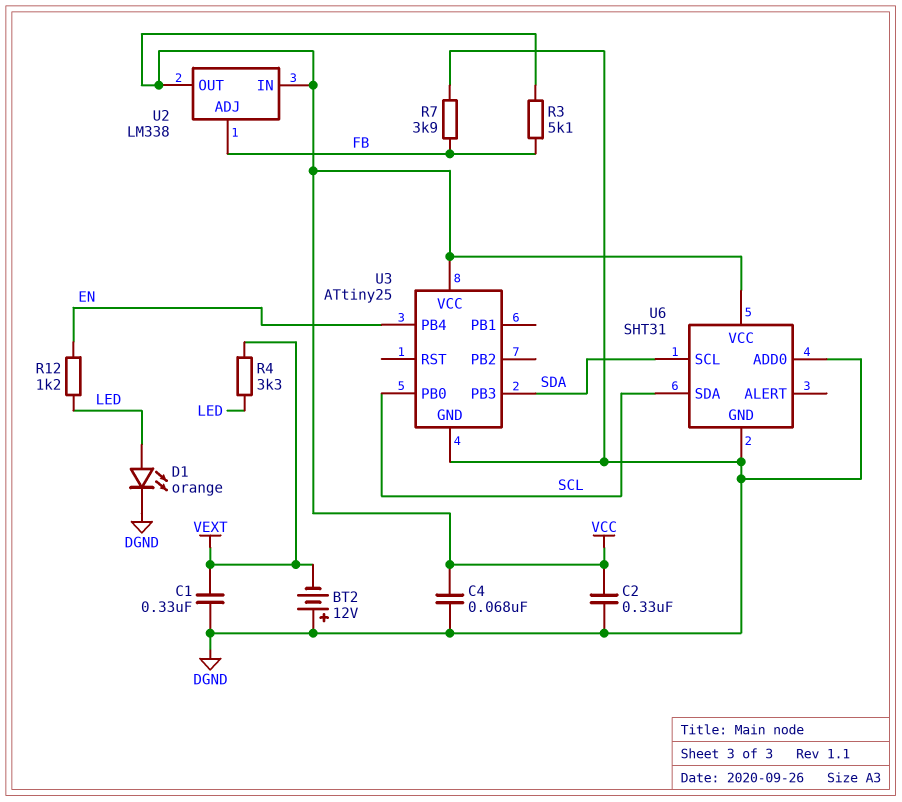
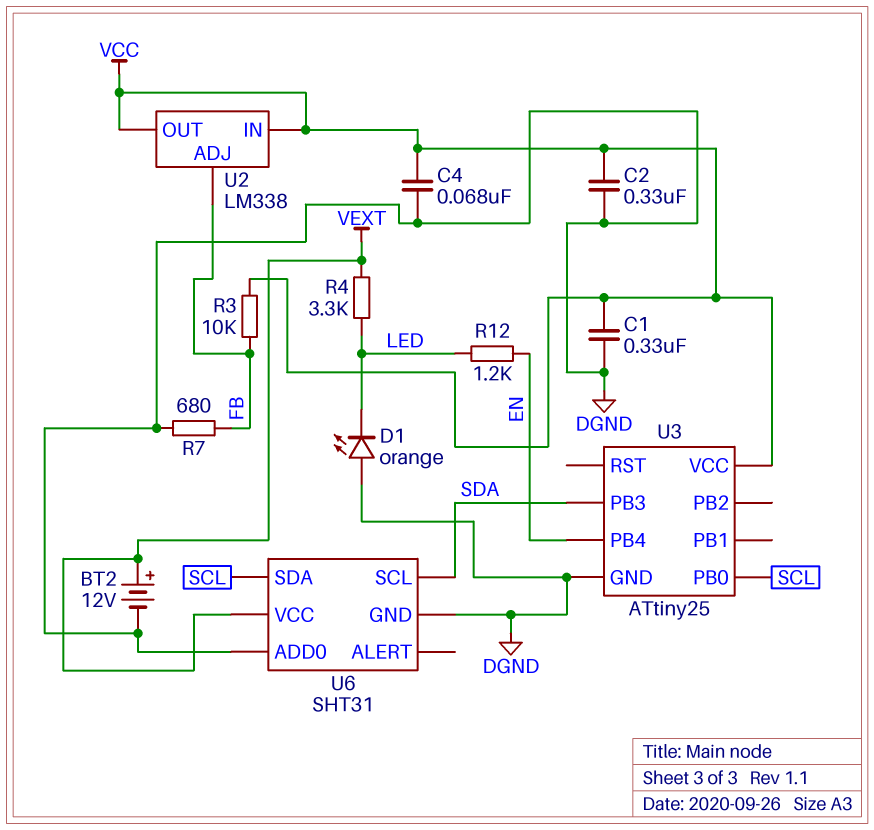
BT2: 12V (plus DGND, minus VEXT) -> 12V (plus VEXT, minus DGND)
C1: 330nF (DGND, VEXT) -> 330nF (DGND, VCC)
D1: LED orange (A LED, K DGND) -> LED orange (A DGND, K LED)
R3: 5.1k (FB, VCC) -> 10k (FB, VCC)
R7: 3.9k (DGND, FB) -> 680 (DGND, FB)
U6 pin VCC: VCC -> VEXT

